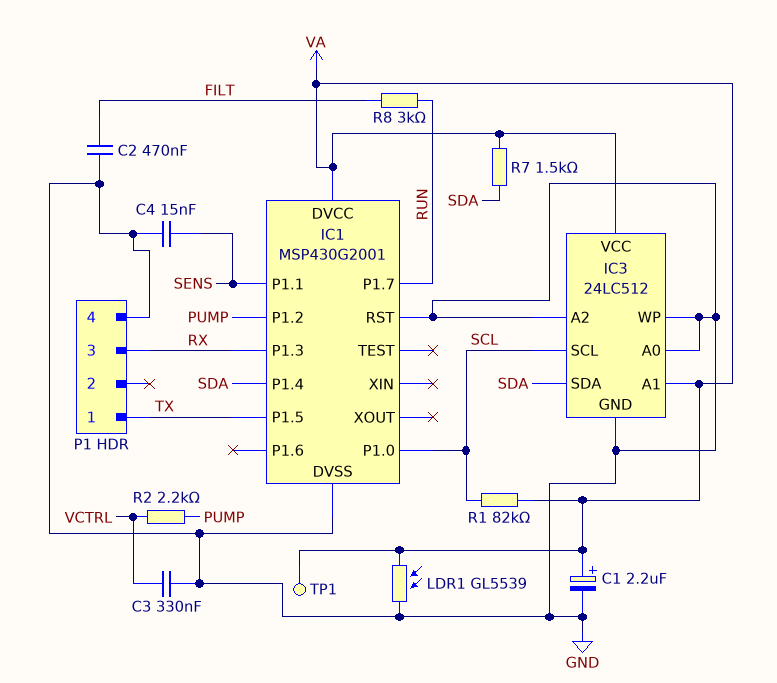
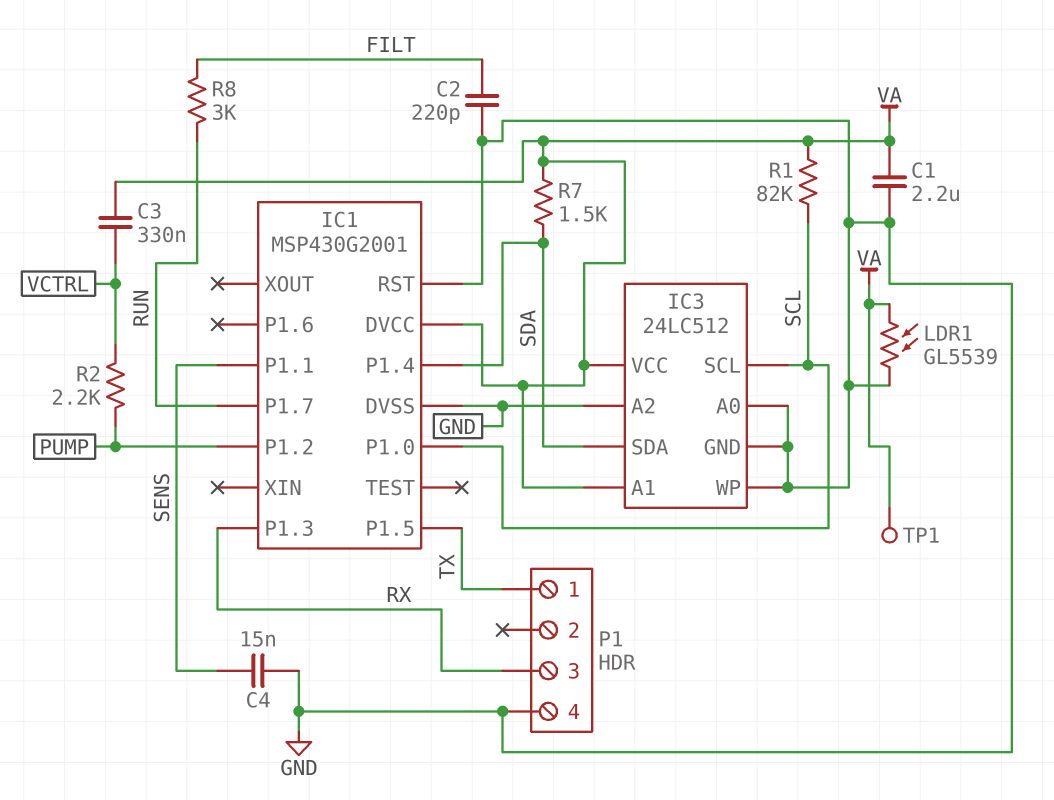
C1: 2.2uF (plus VA, minus GND) -> 2.2uF (GND, VA)
C2: 470nF (FILT, GND) -> 220pF (FILT, GND)
C3: 330nF (GND, VCTRL) -> 330nF (VA, VCTRL)

